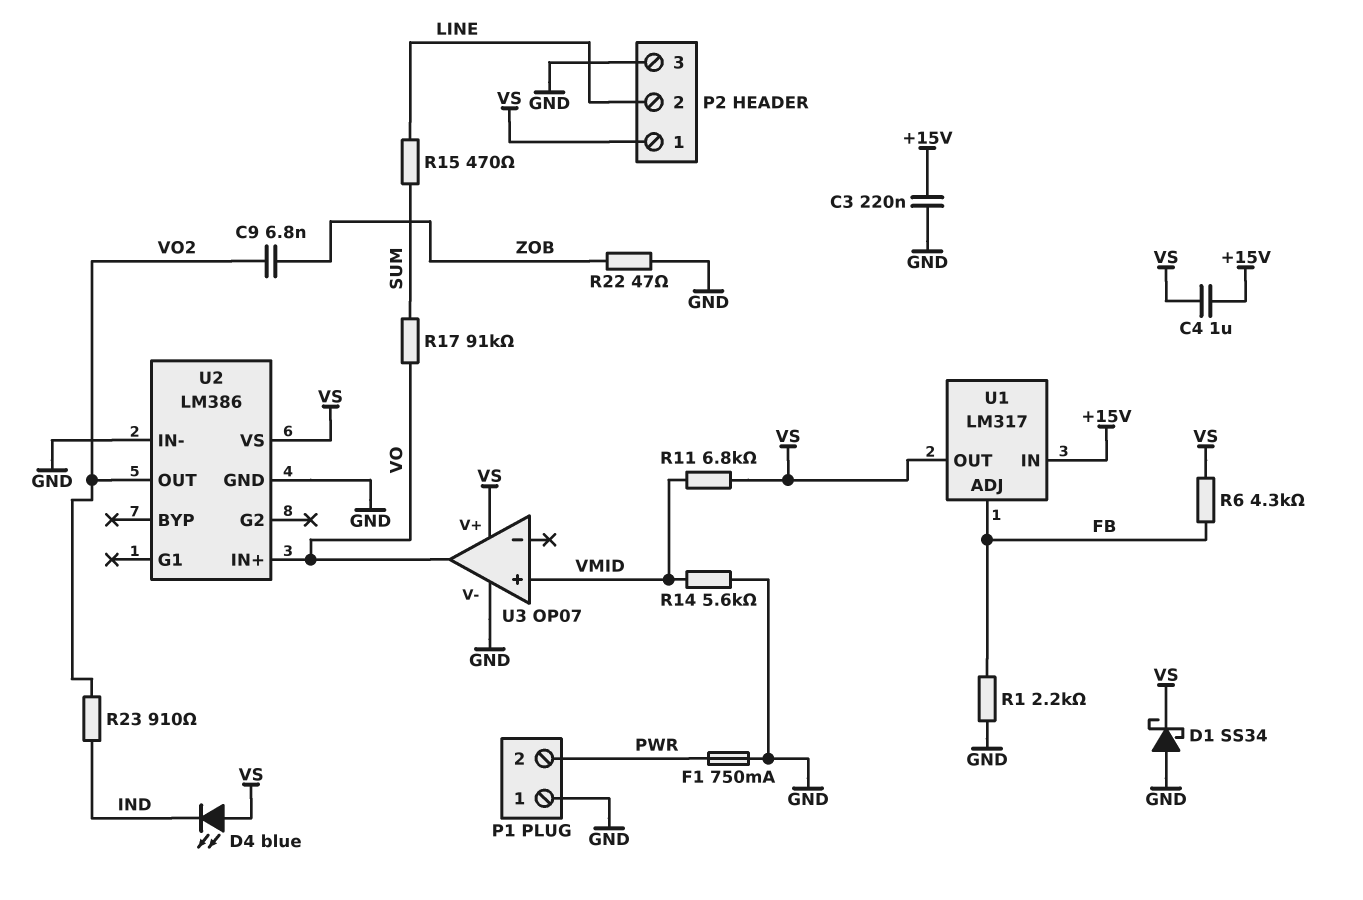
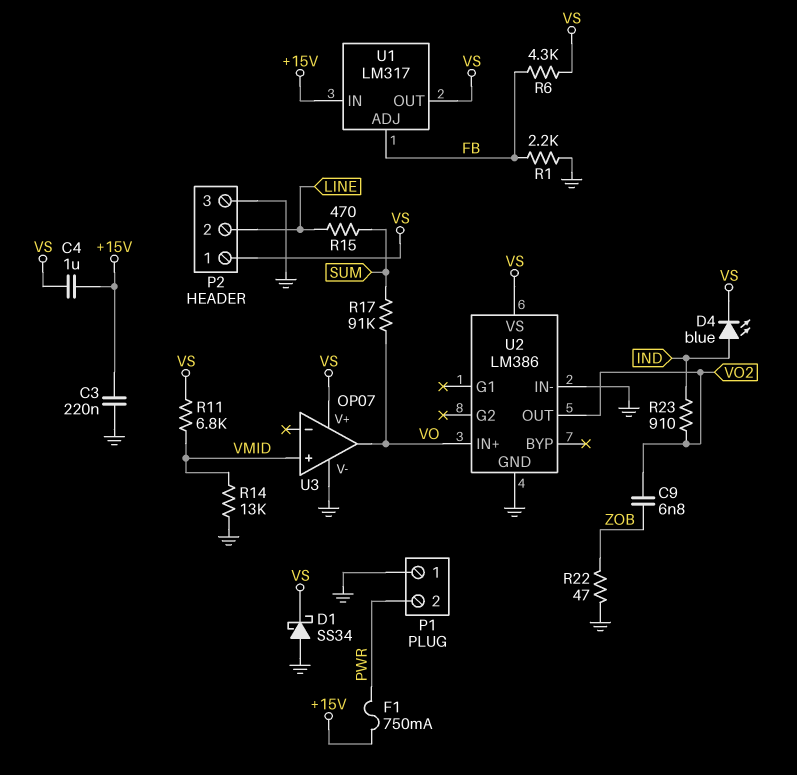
D4: LED blue (A VS, K IND) -> LED blue (A IND, K VS)
F1: 750mA (GND, PWR) -> 750mA (+15V, PWR)
R14: 5.6k (GND, VMID) -> 13k (GND, VMID)

